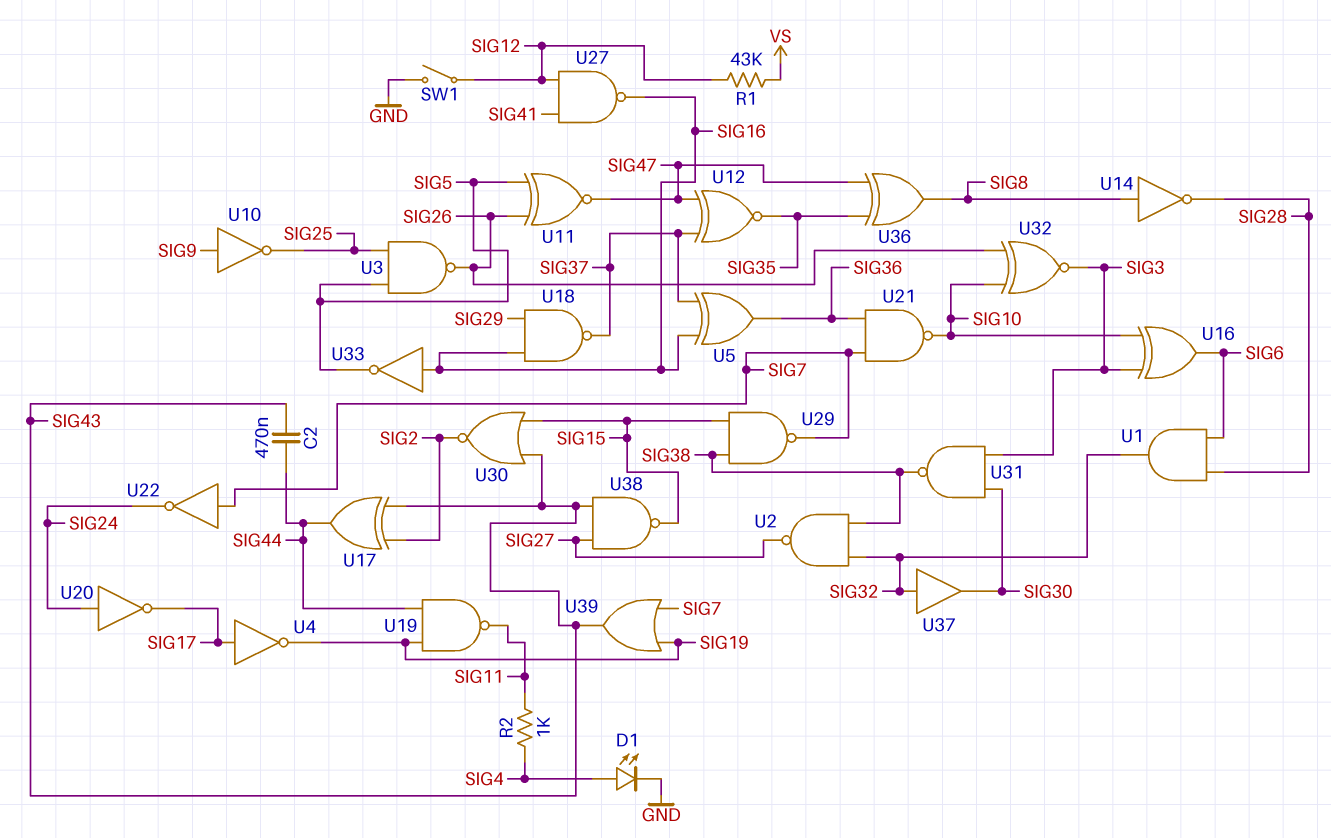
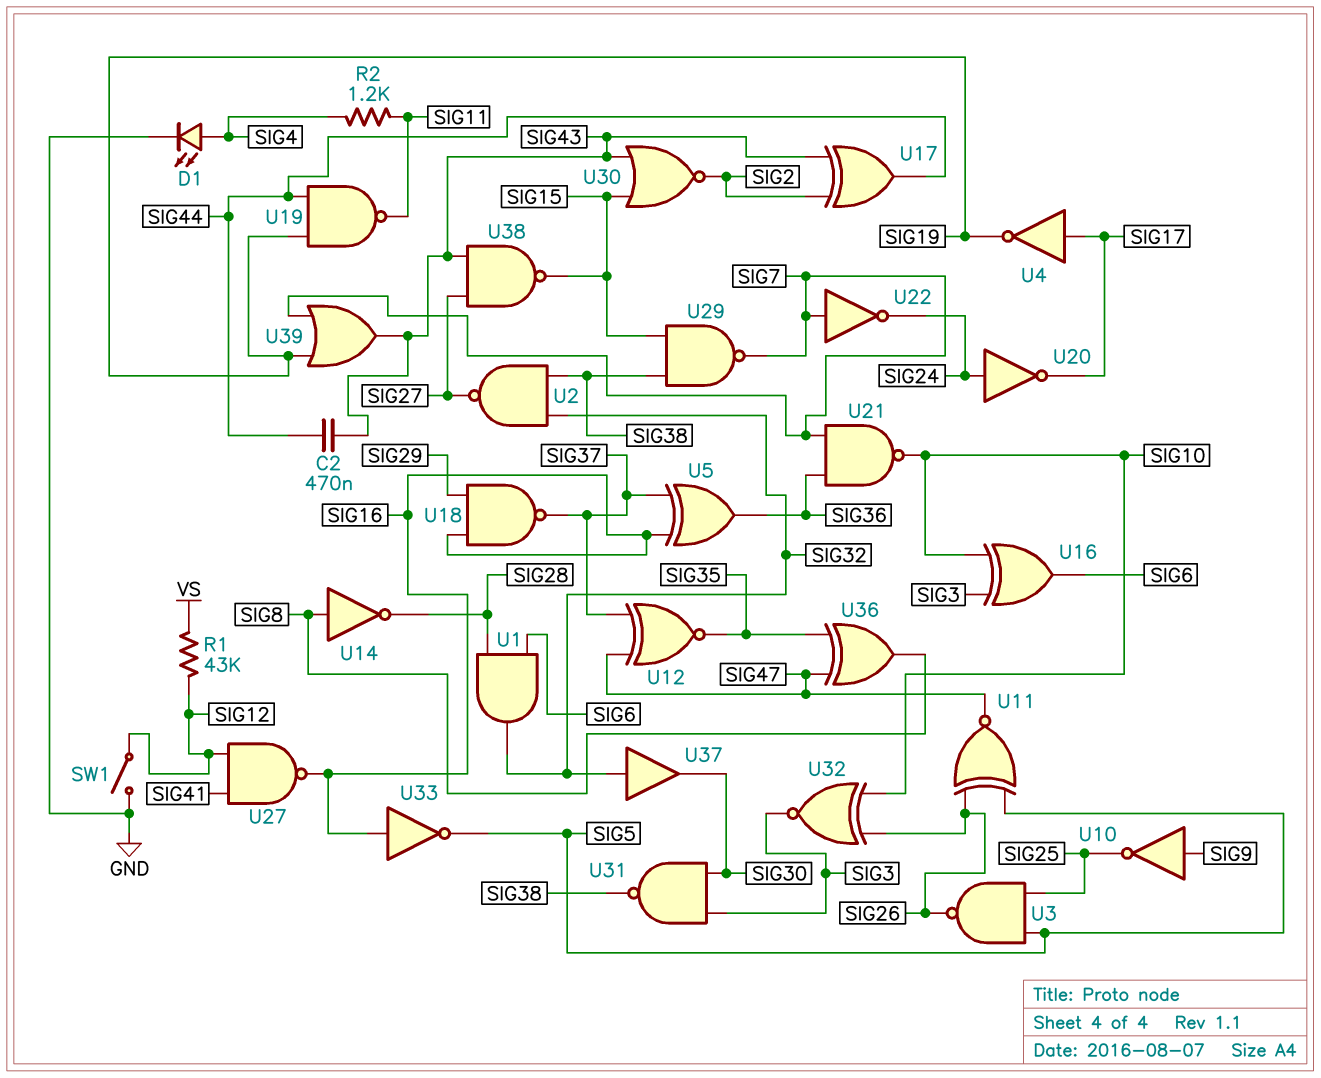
R2: 1k (SIG4, SIG11) -> 1.2k (SIG4, SIG11)

